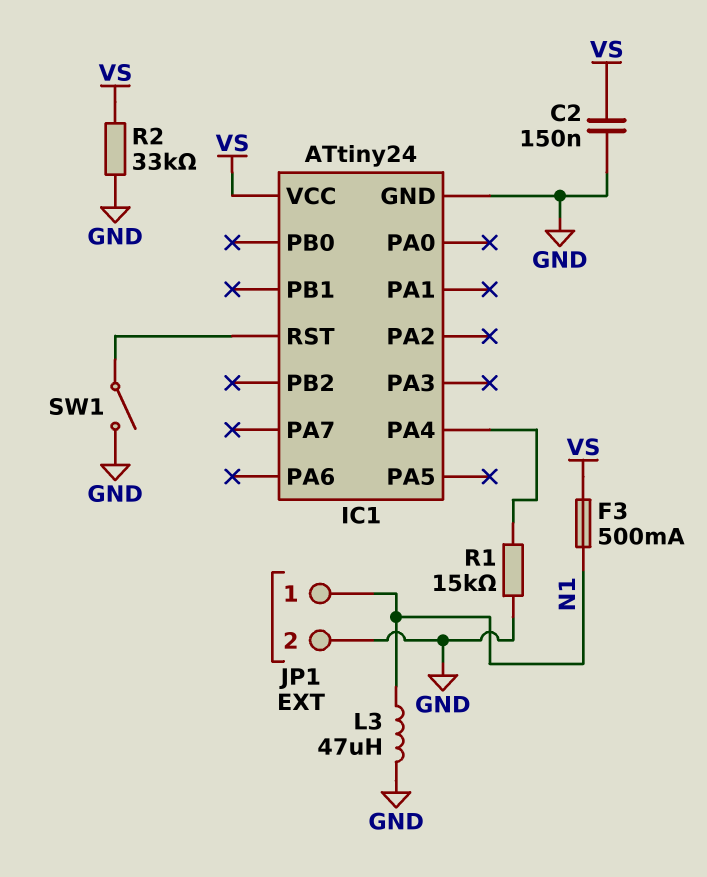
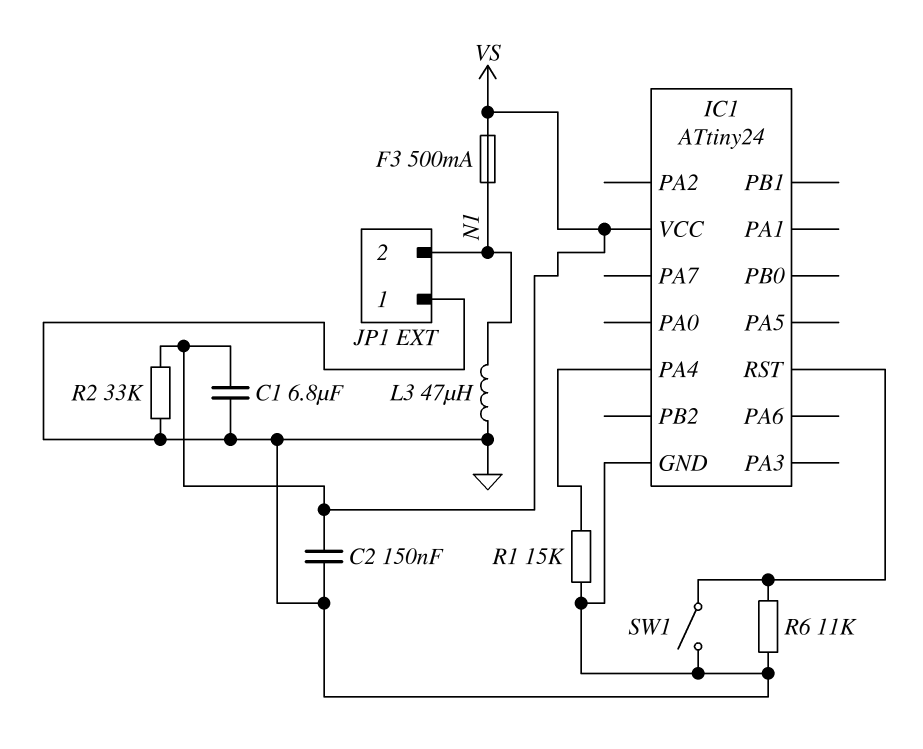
C1: none -> 6.8uF (GND, VS)
JP1 pin 1: N1 -> GND
JP1 pin 2: GND -> N1
R6: none -> 11k (GND, IC1/RST)

